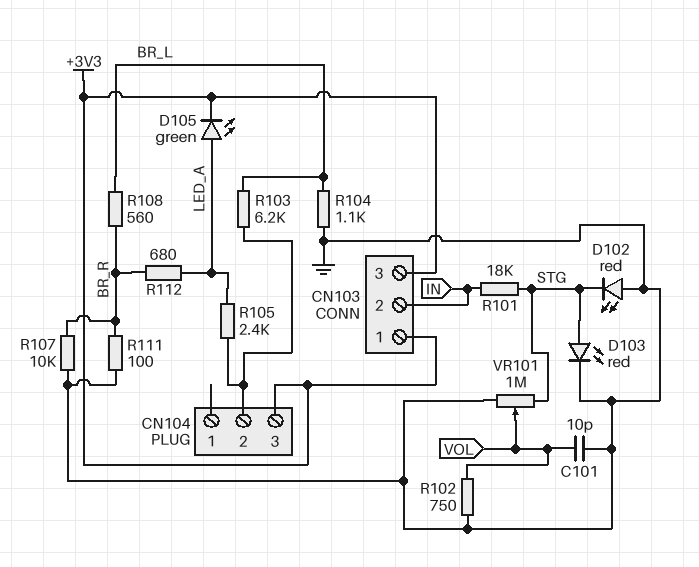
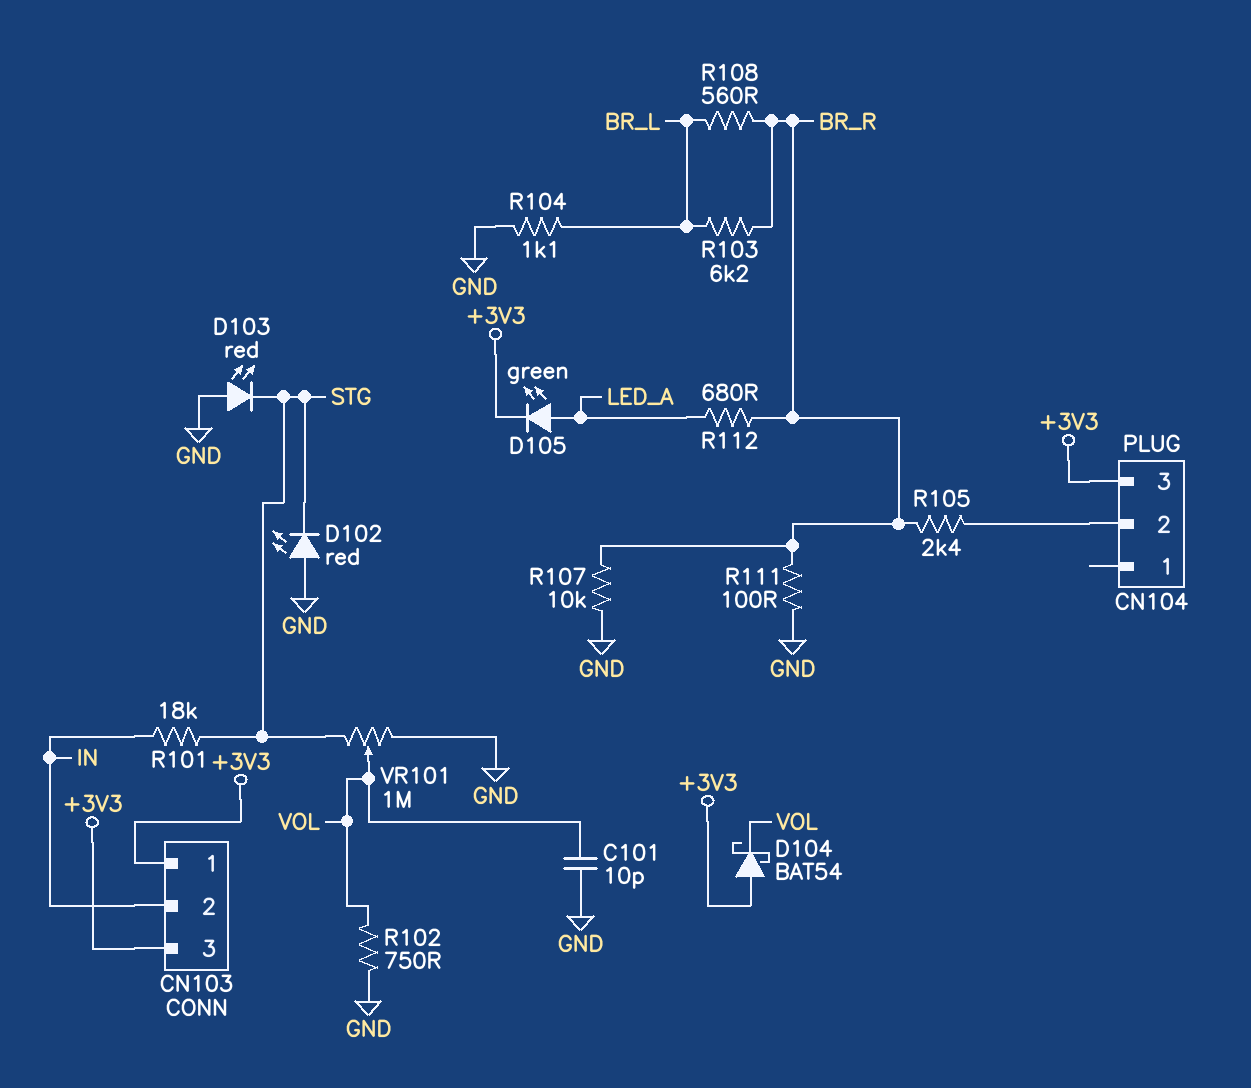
D103: LED red (A STG, K GND) -> LED red (A GND, K STG)
D104: none -> schottky BAT54 (A +3V3, K VOL)
R103: 6.2k (BR_L, CN104/2) -> 6.2k (BR_L, BR_R)
R105: 2.4k (CN104/2, LED_A) -> 2.4k (BR_R, CN104/2)

